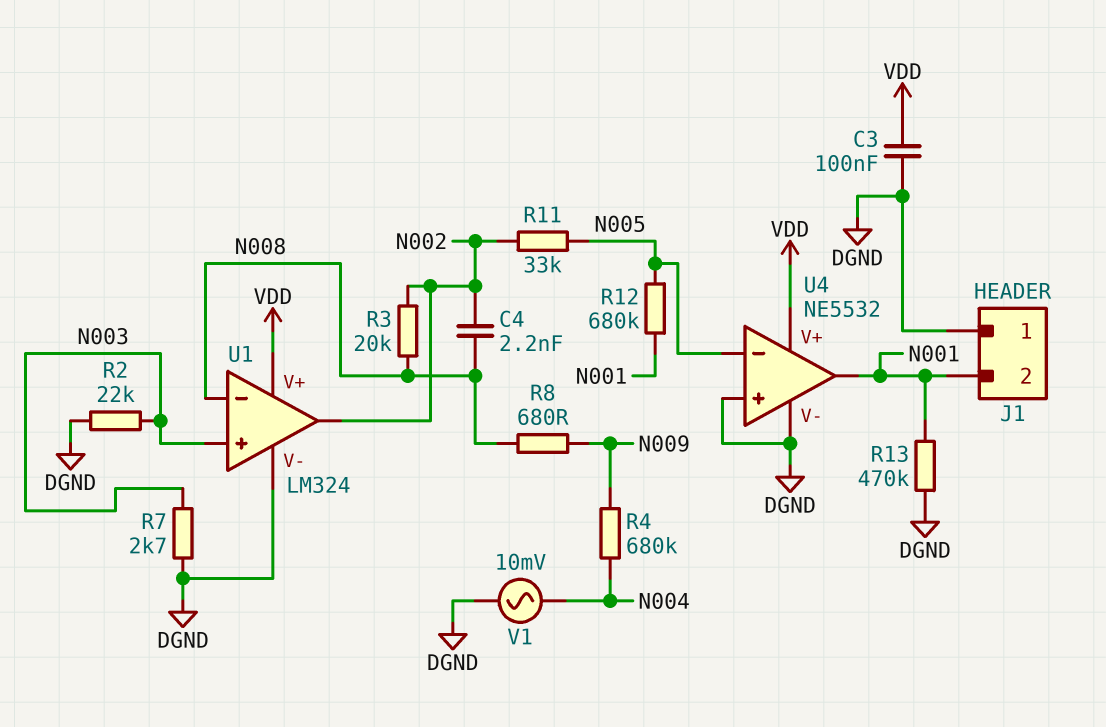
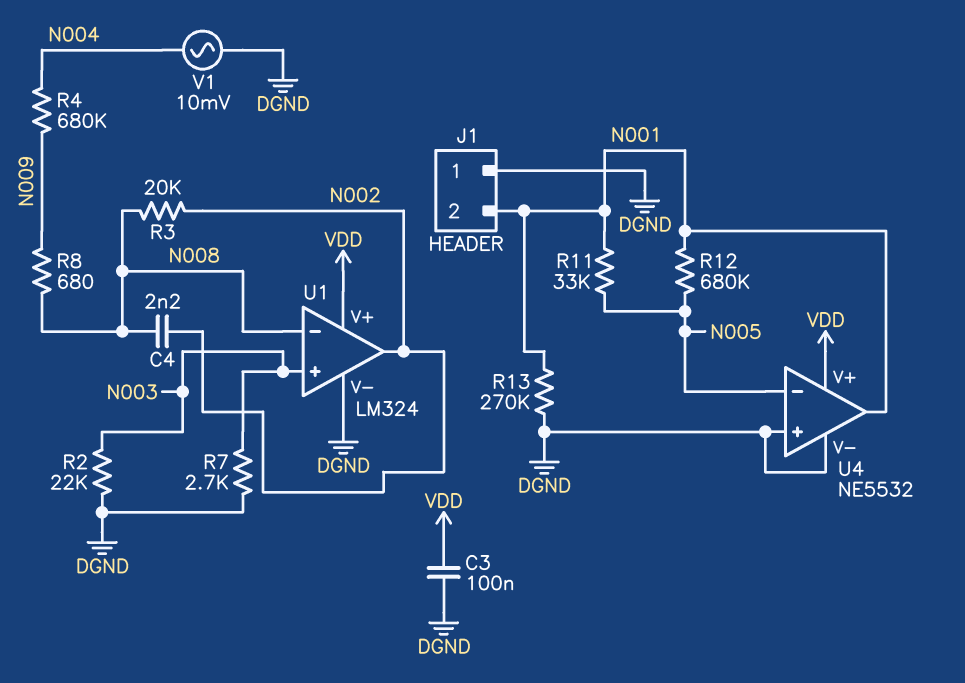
R11: 33k (N002, N005) -> 33k (N001, N005)
R13: 470k (DGND, N001) -> 270k (DGND, N001)

